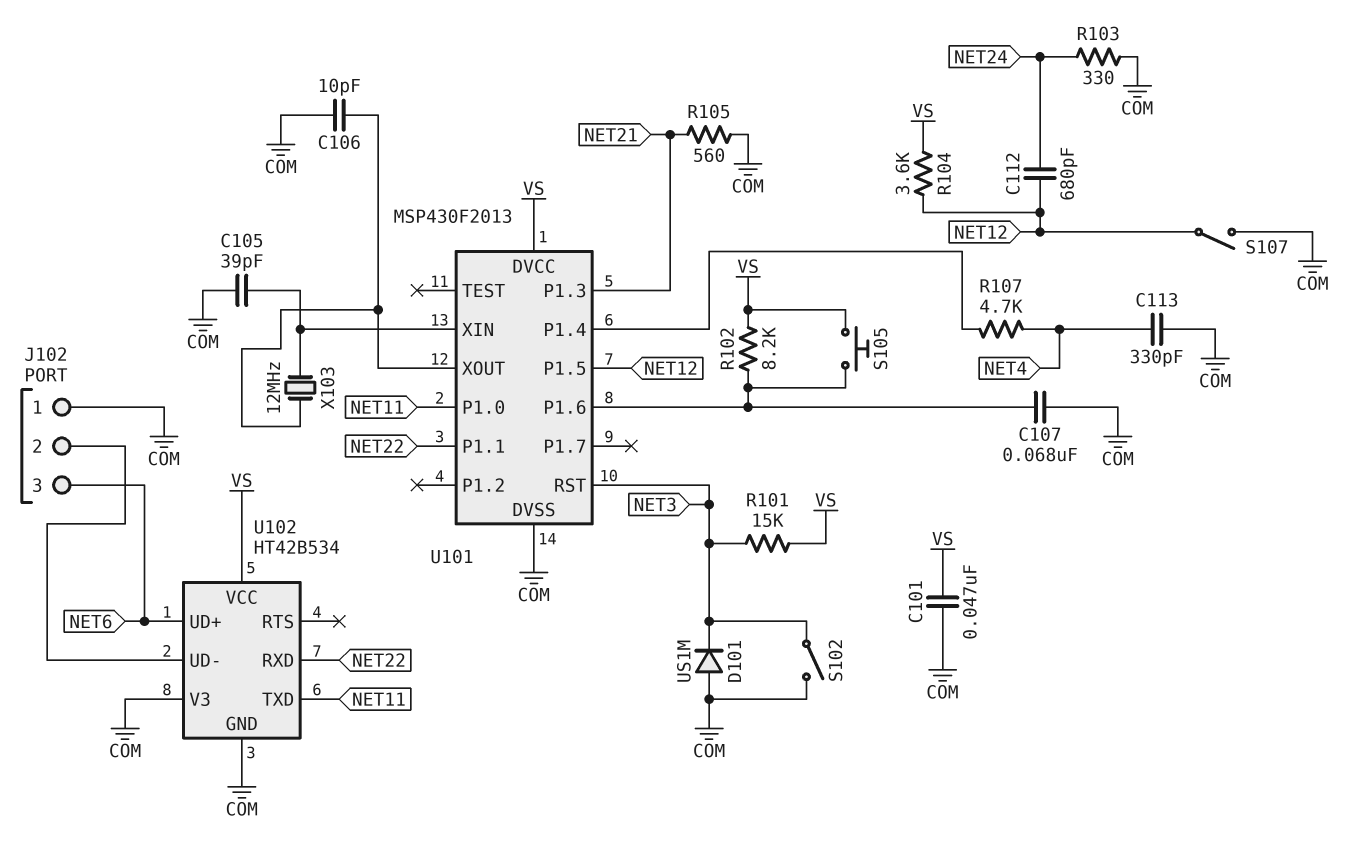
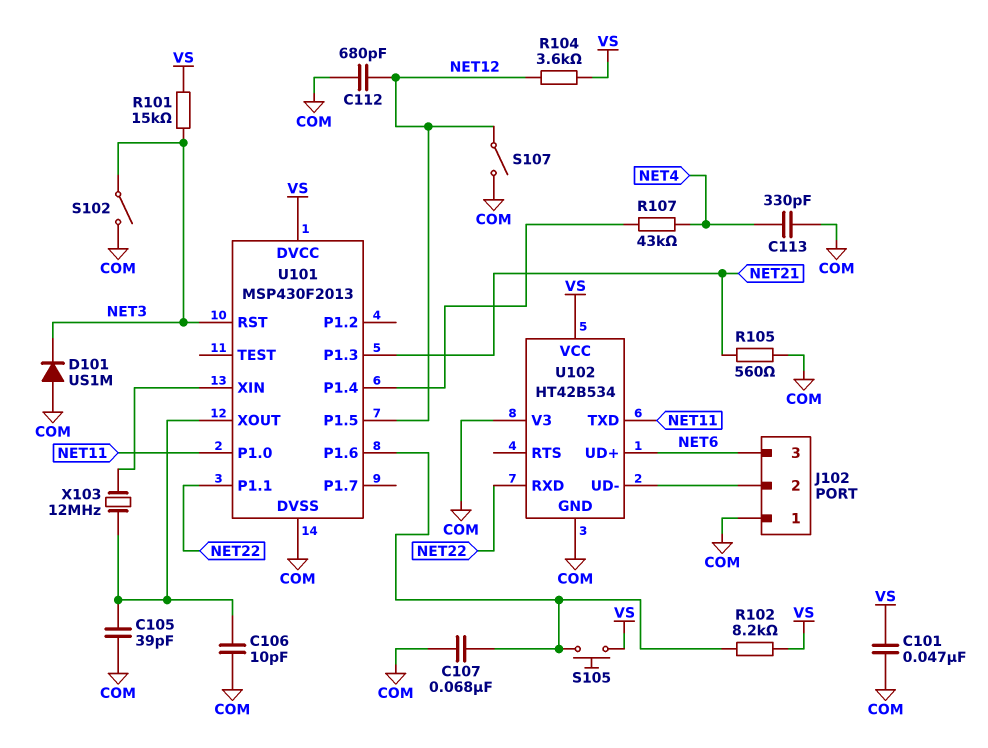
C105: 39pF (COM, U101/XIN) -> 39pF (COM, U101/XOUT)
C112: 680pF (NET12, NET24) -> 680pF (COM, NET12)
R103: 330 (COM, NET24) -> none
R107: 4.7k (NET4, U101/P1.4) -> 43k (NET4, U101/P1.4)

